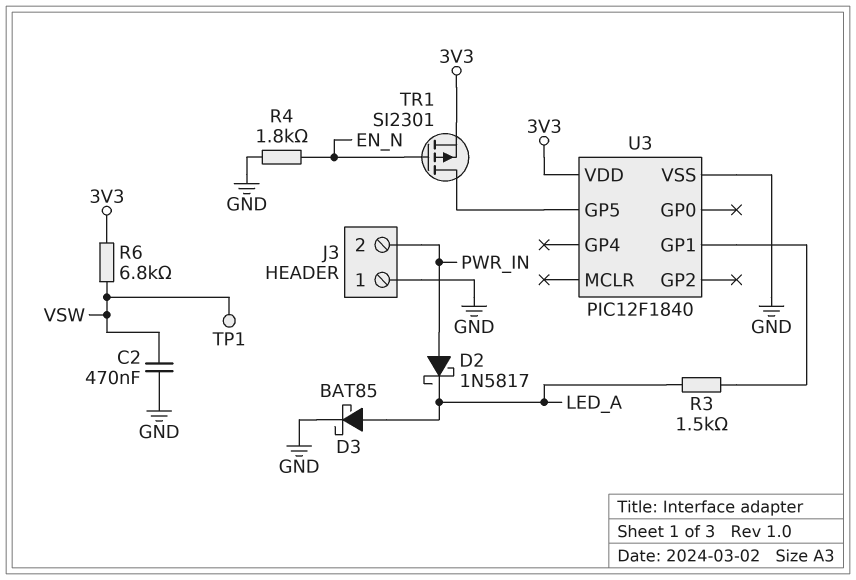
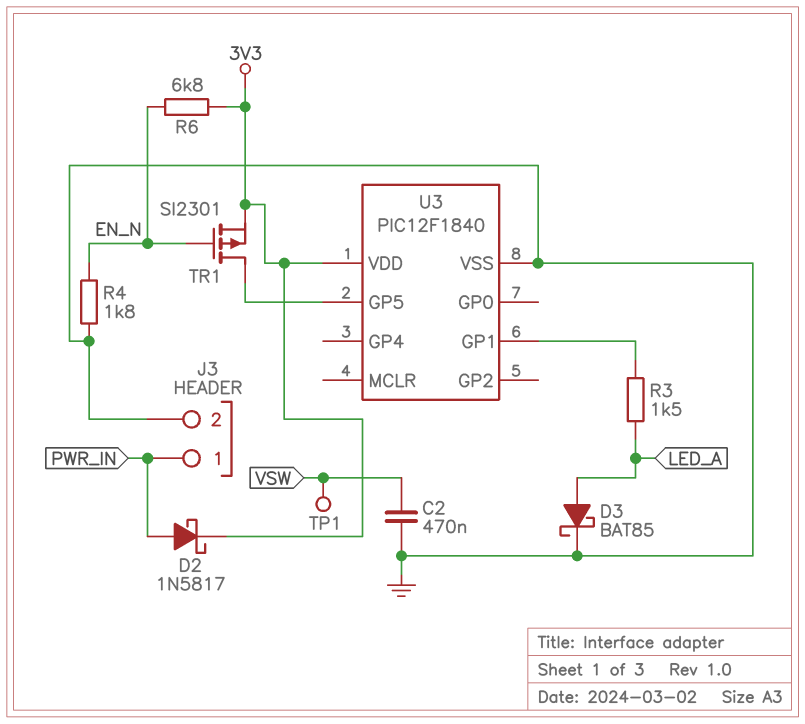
D2: schottky 1N5817 (A PWR_IN, K LED_A) -> schottky 1N5817 (A PWR_IN, K 3V3)
J3 pin 1: GND -> PWR_IN
J3 pin 2: PWR_IN -> GND
R6: 6.8k (3V3, VSW) -> 6.8k (3V3, EN_N)

